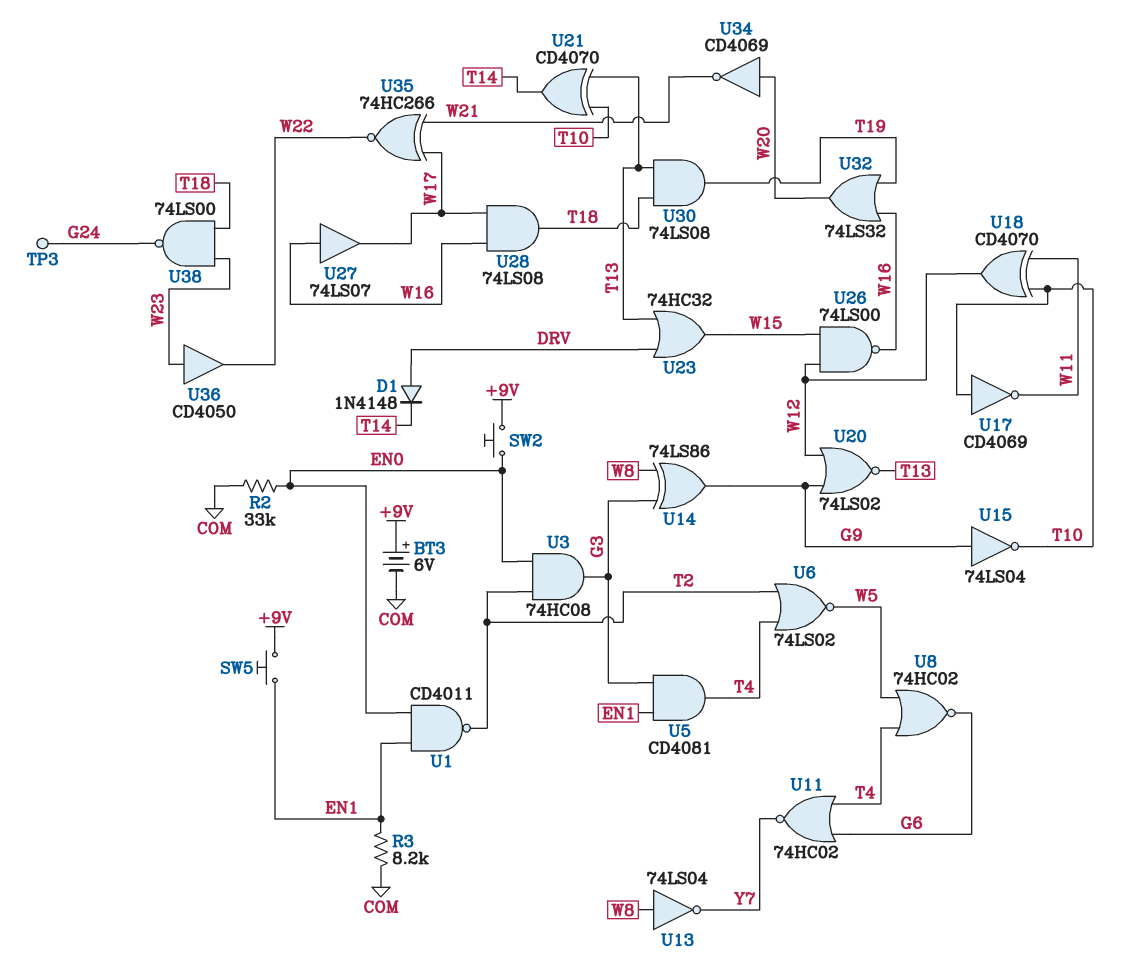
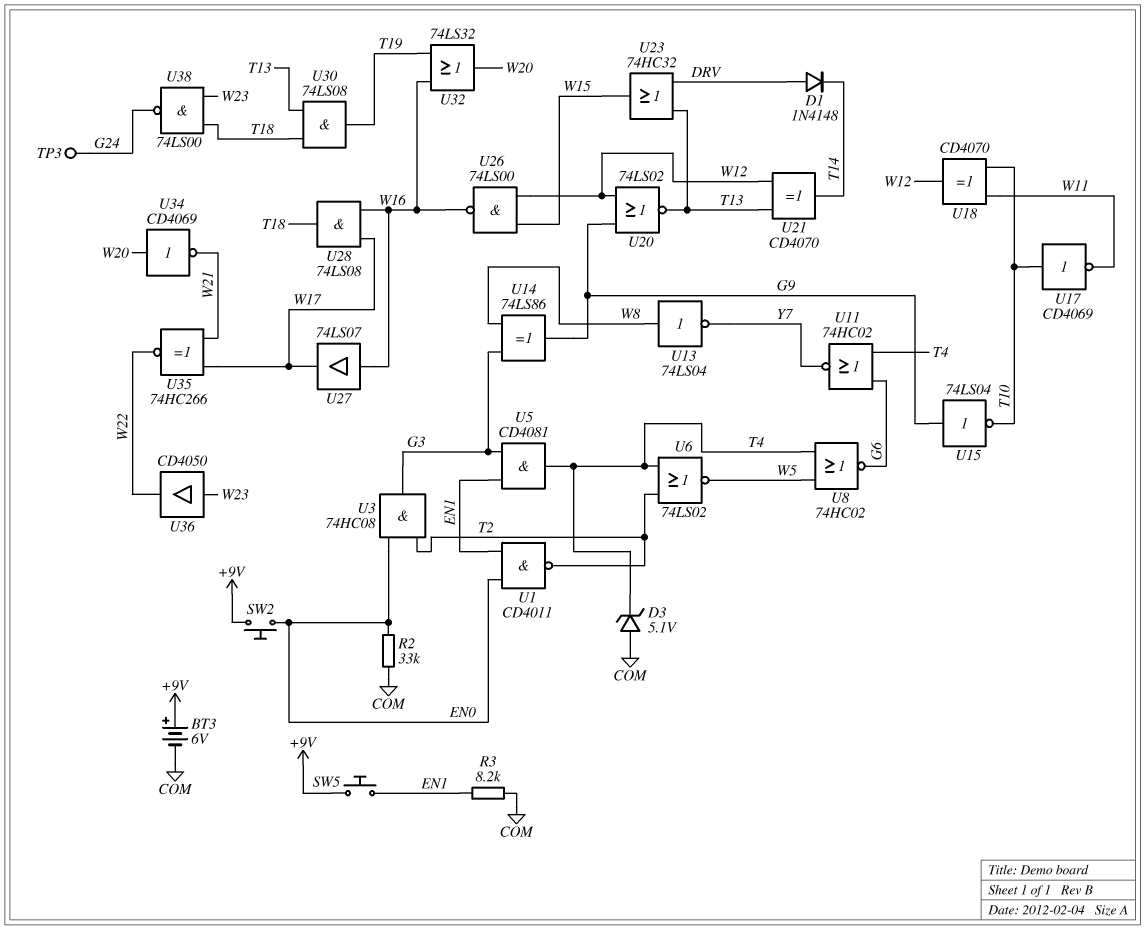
D3: none -> zener 5.1V (A COM, K T4)
U21: XOR CD4070 (in T10, in T13, out T14) -> XOR CD4070 (in T13, in W12, out T14)

